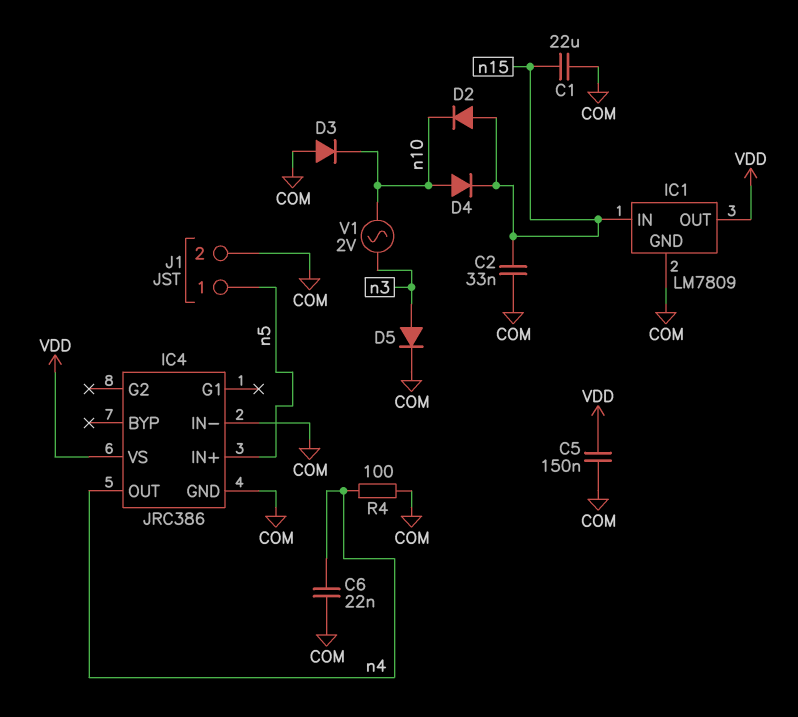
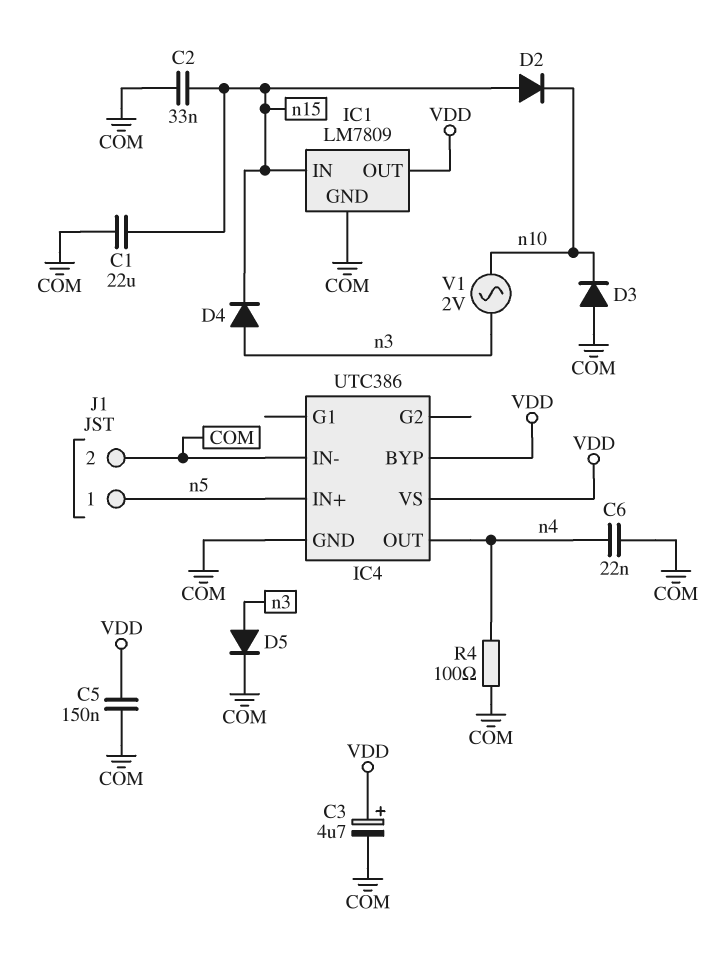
C3: none -> 4.7uF (plus VDD, minus COM)
D4: diode (A n10, K n15) -> diode (A n3, K n15)
IC4: JRC386 -> UTC386
IC4 pin BYP: none -> VDD

